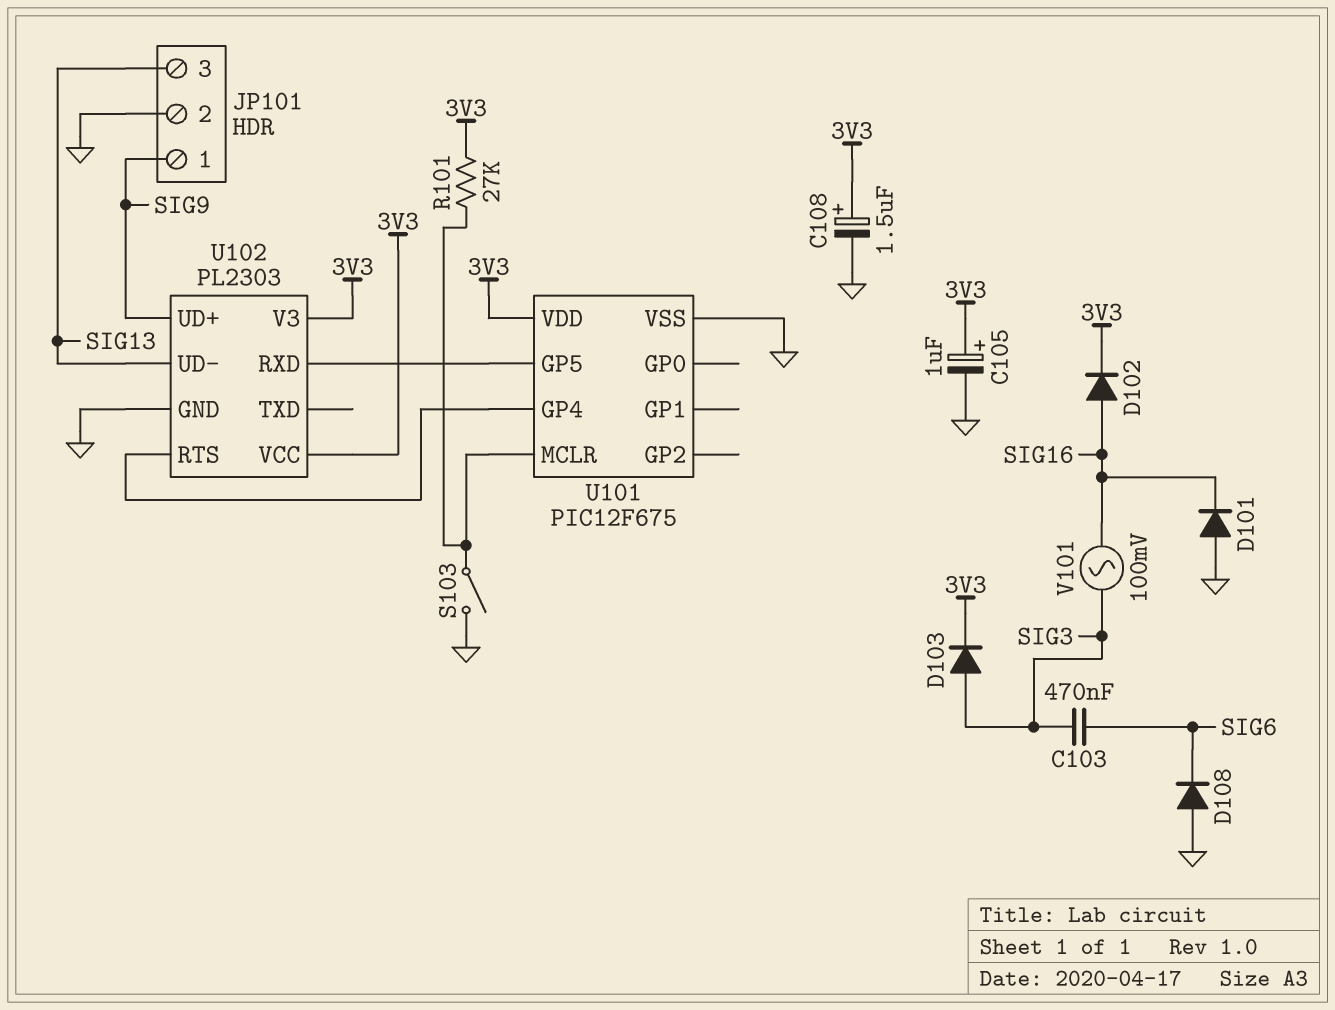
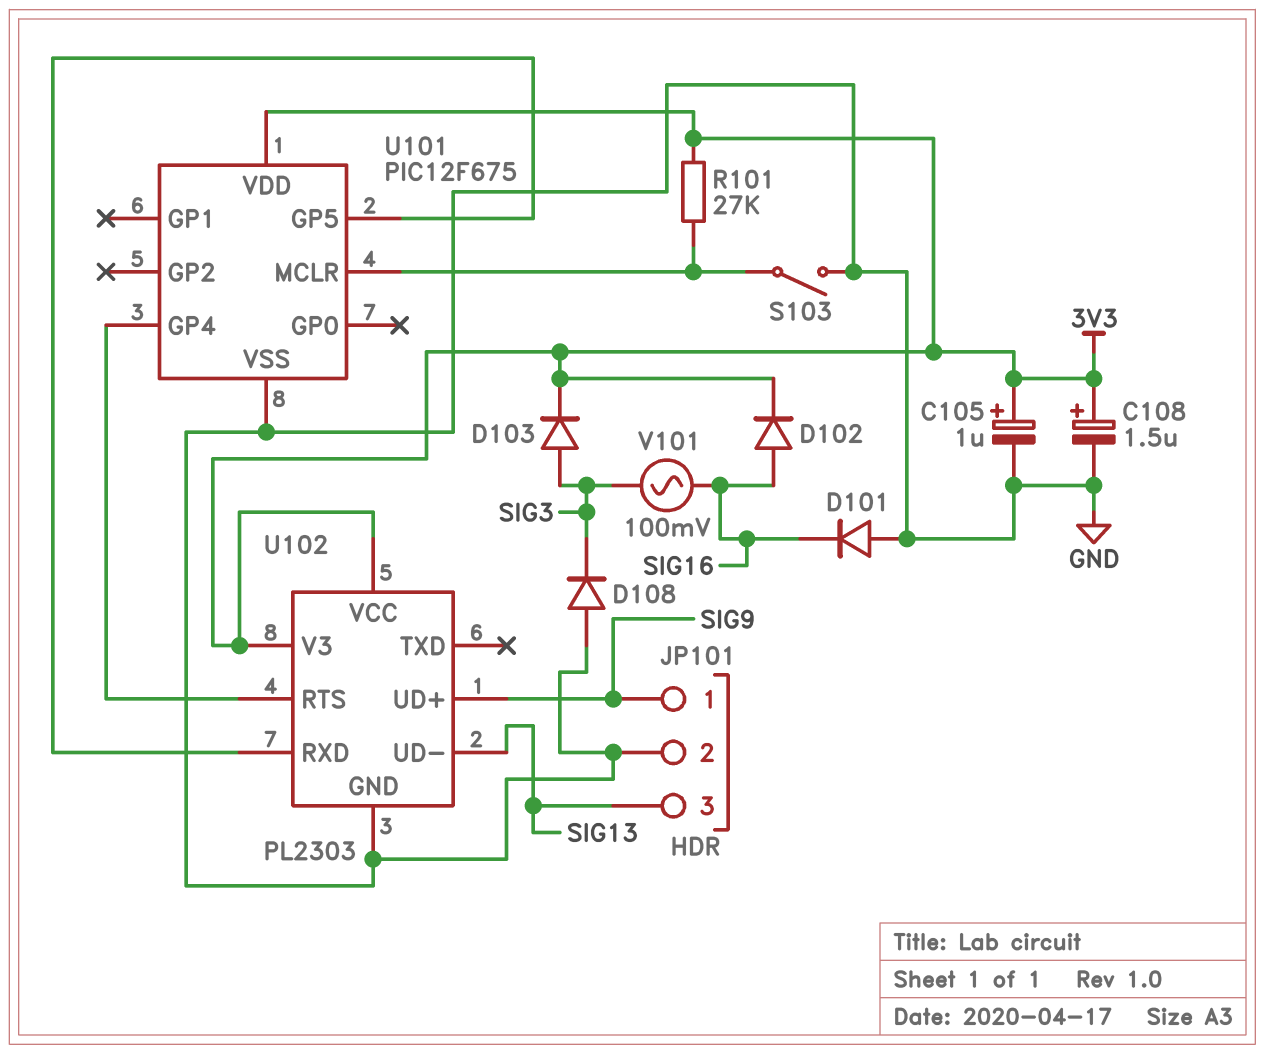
C103: 470nF (SIG3, SIG6) -> none
D108: diode (A GND, K SIG6) -> diode (A GND, K SIG3)

